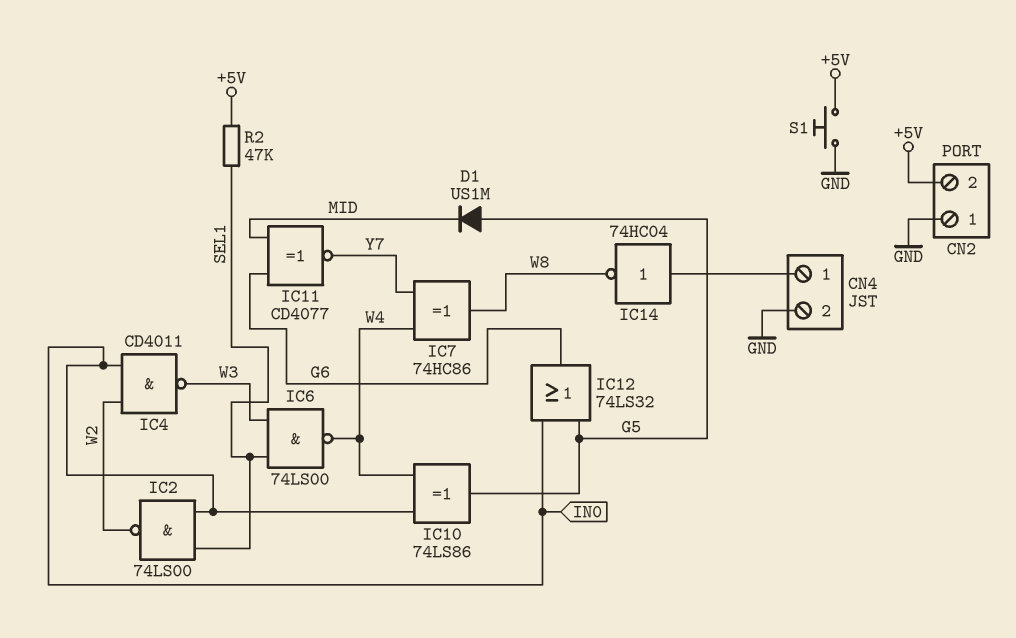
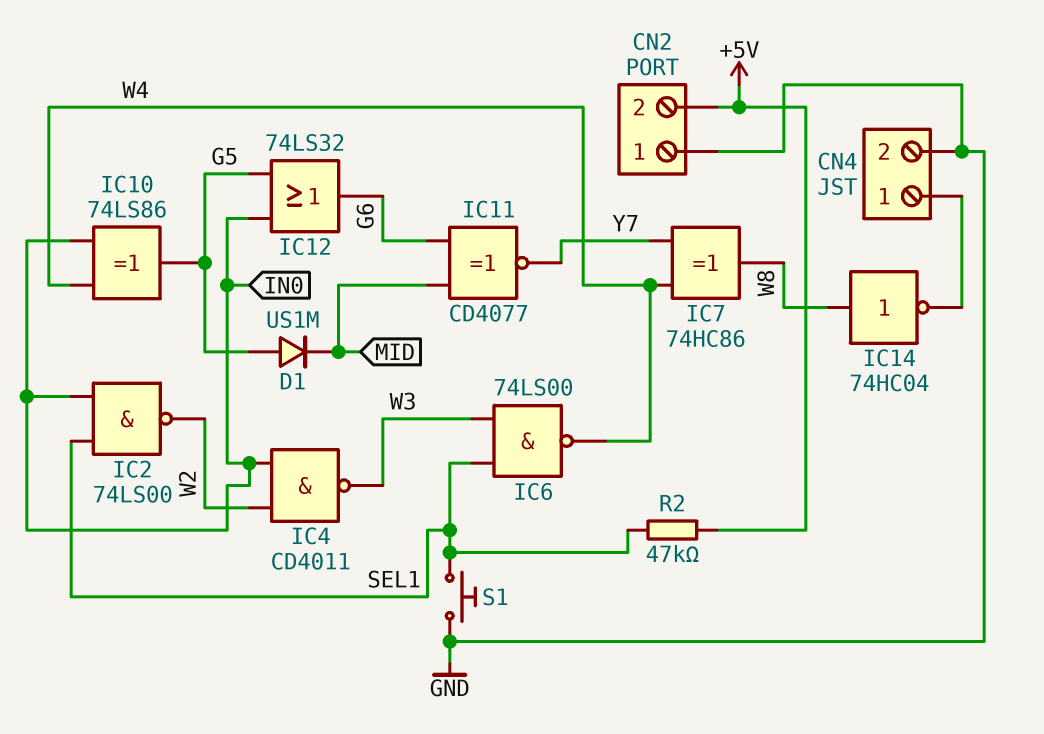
IC14: NOT 74HC04 (in CN4/1, out W8) -> NOT 74HC04 (in W8, out CN4/1)
S1: button (+5V, GND) -> button (GND, SEL1)

